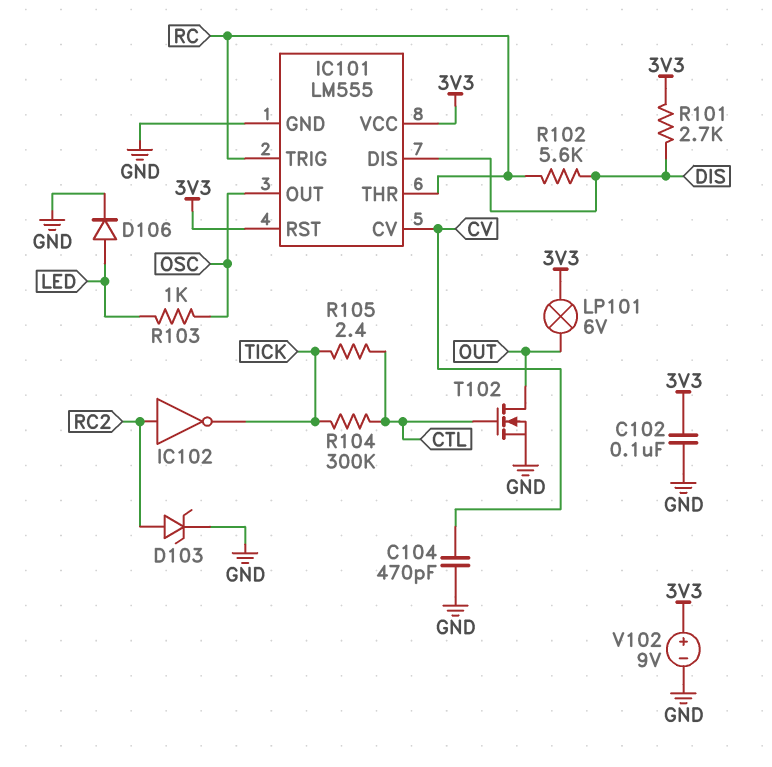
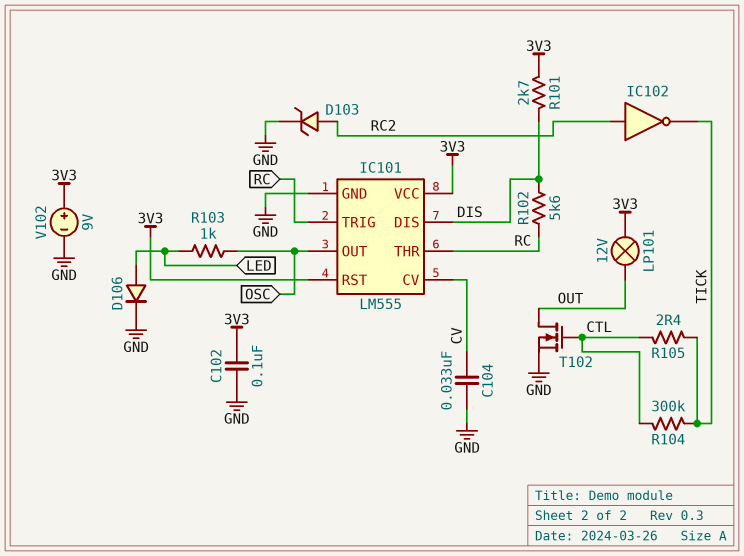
C104: 470pF (CV, GND) -> 33nF (CV, GND)
LP101: lamp 6V (3V3, OUT) -> lamp 12V (3V3, OUT)

